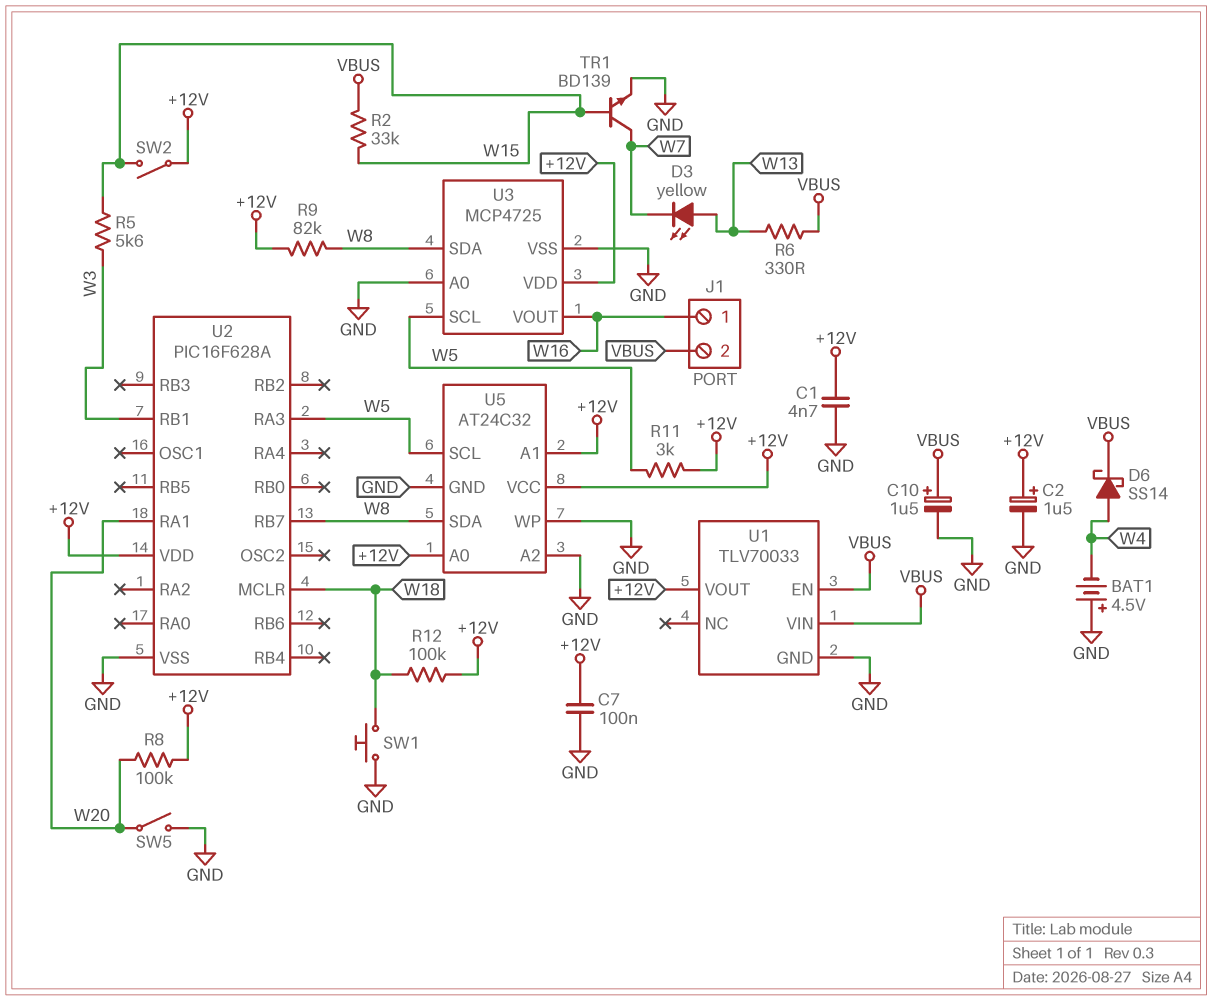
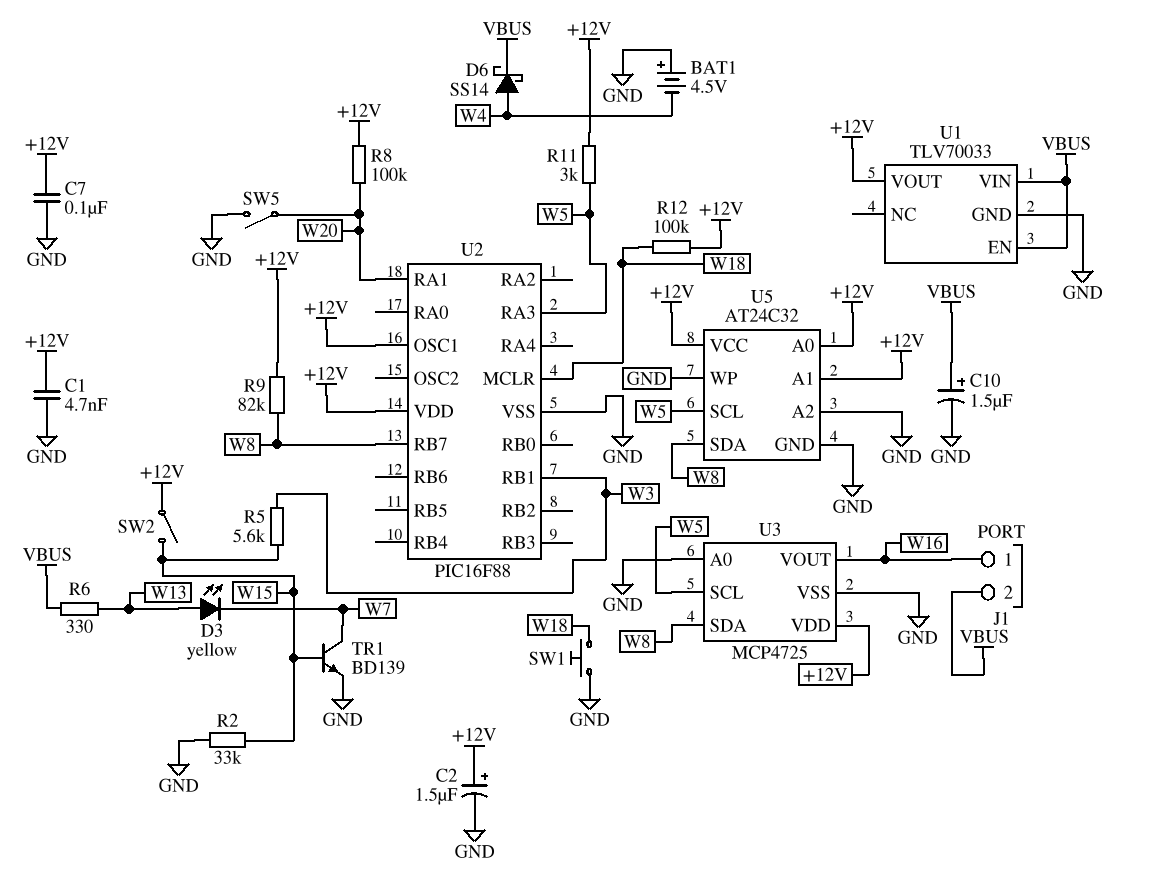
R2: 33k (VBUS, W15) -> 33k (GND, W15)
U2: PIC16F628A -> PIC16F88
U2 pin OSC1: none -> +12V

